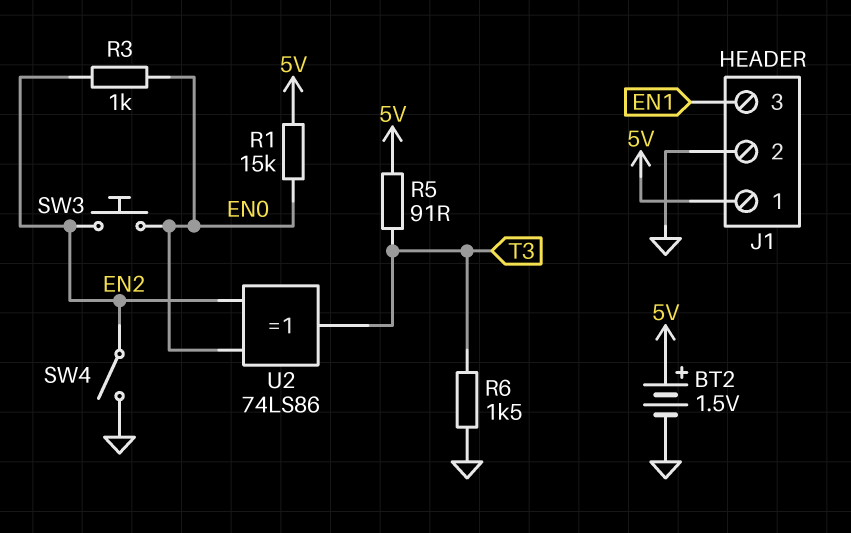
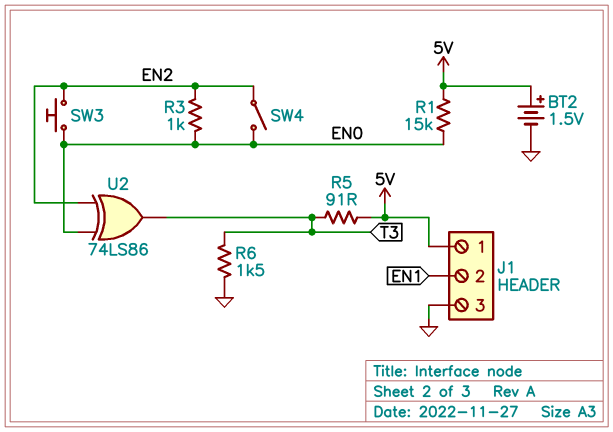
J1 pin 2: GND -> EN1
J1 pin 3: EN1 -> GND
SW4: switch (EN2, GND) -> switch (EN0, EN2)

